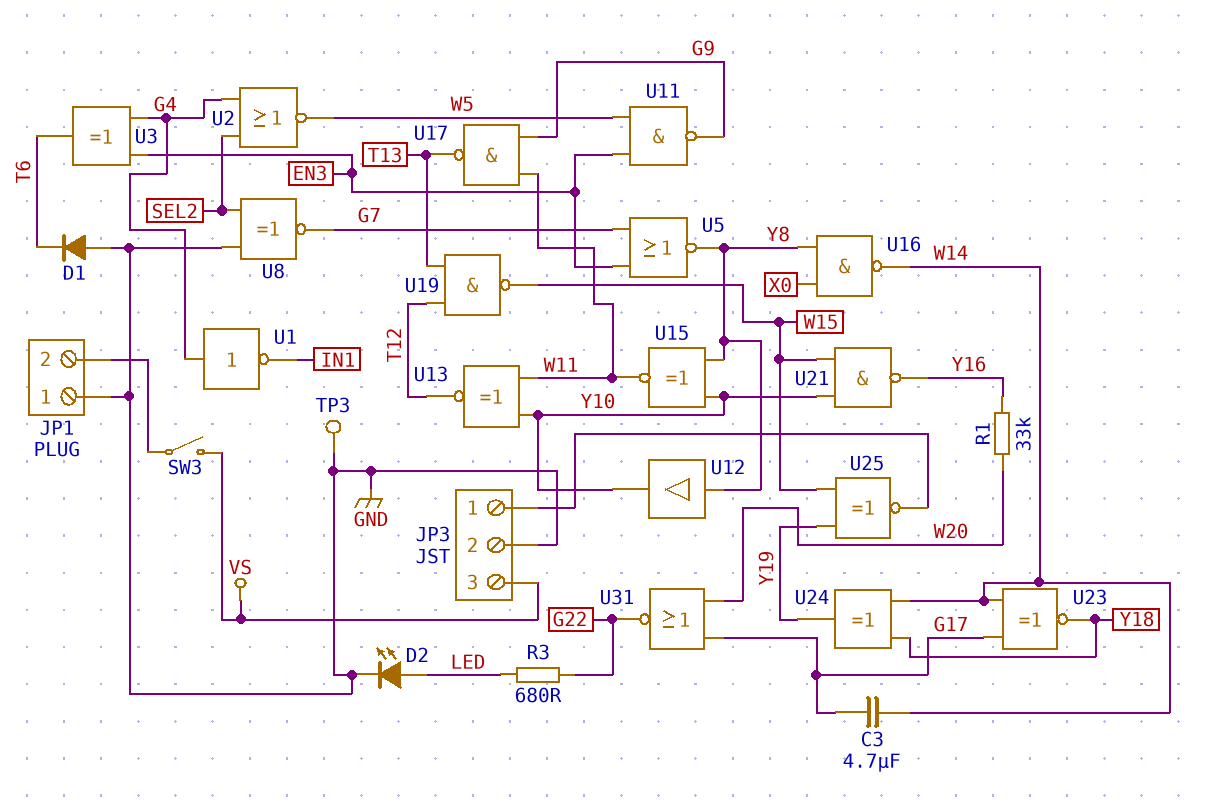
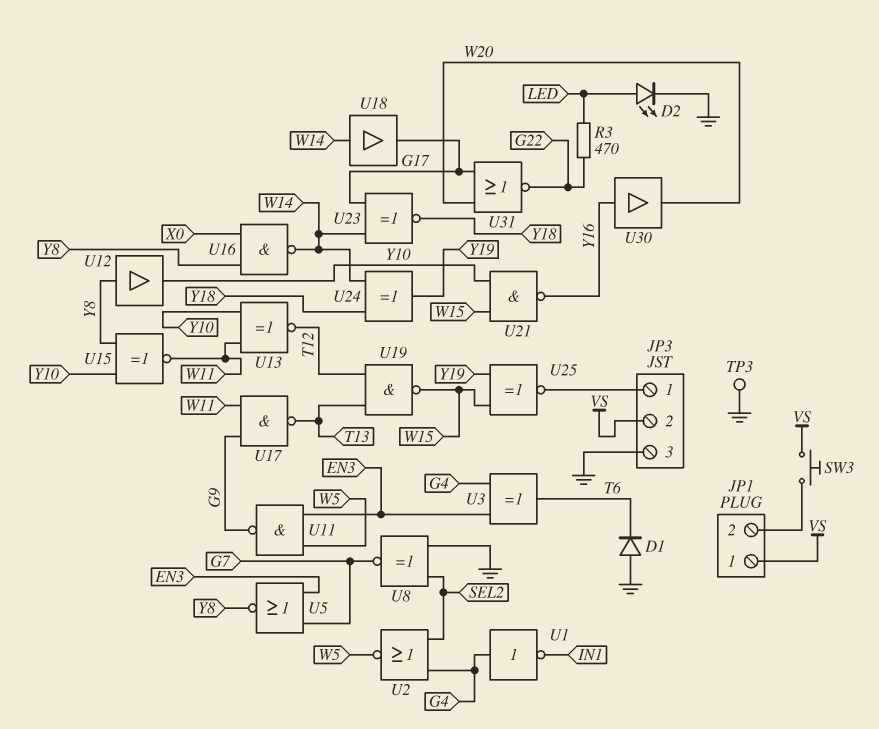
C3: 4.7uF (G17, W14) -> none
JP1 pin 1: GND -> VS
JP3 pin 2: GND -> VS
JP3 pin 3: VS -> GND
R1: 33k (W20, Y16) -> none
R3: 680 (G22, LED) -> 470 (G22, LED)
SW3: switch (JP1/2, VS) -> button (JP1/2, VS)
U18: none -> buffer (in W14, out G17)
U30: none -> buffer (in Y16, out W20)

